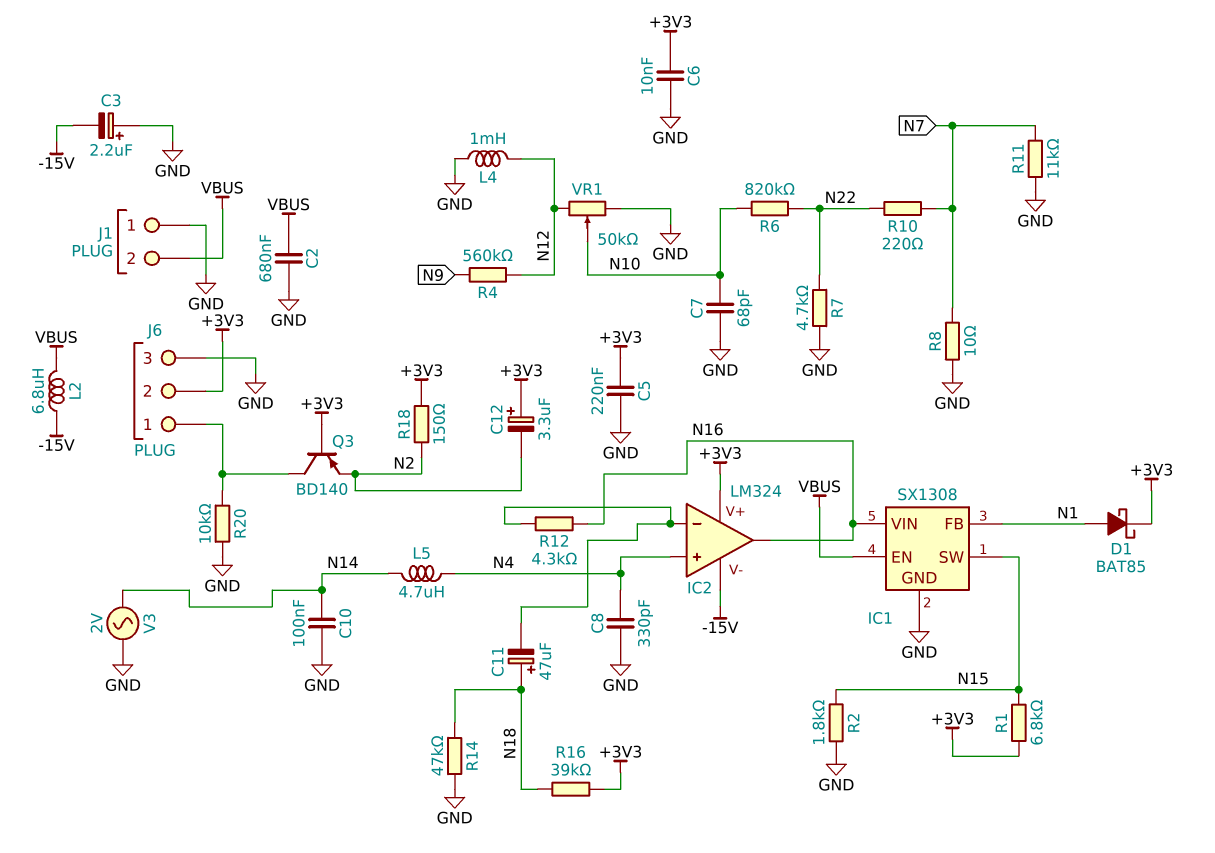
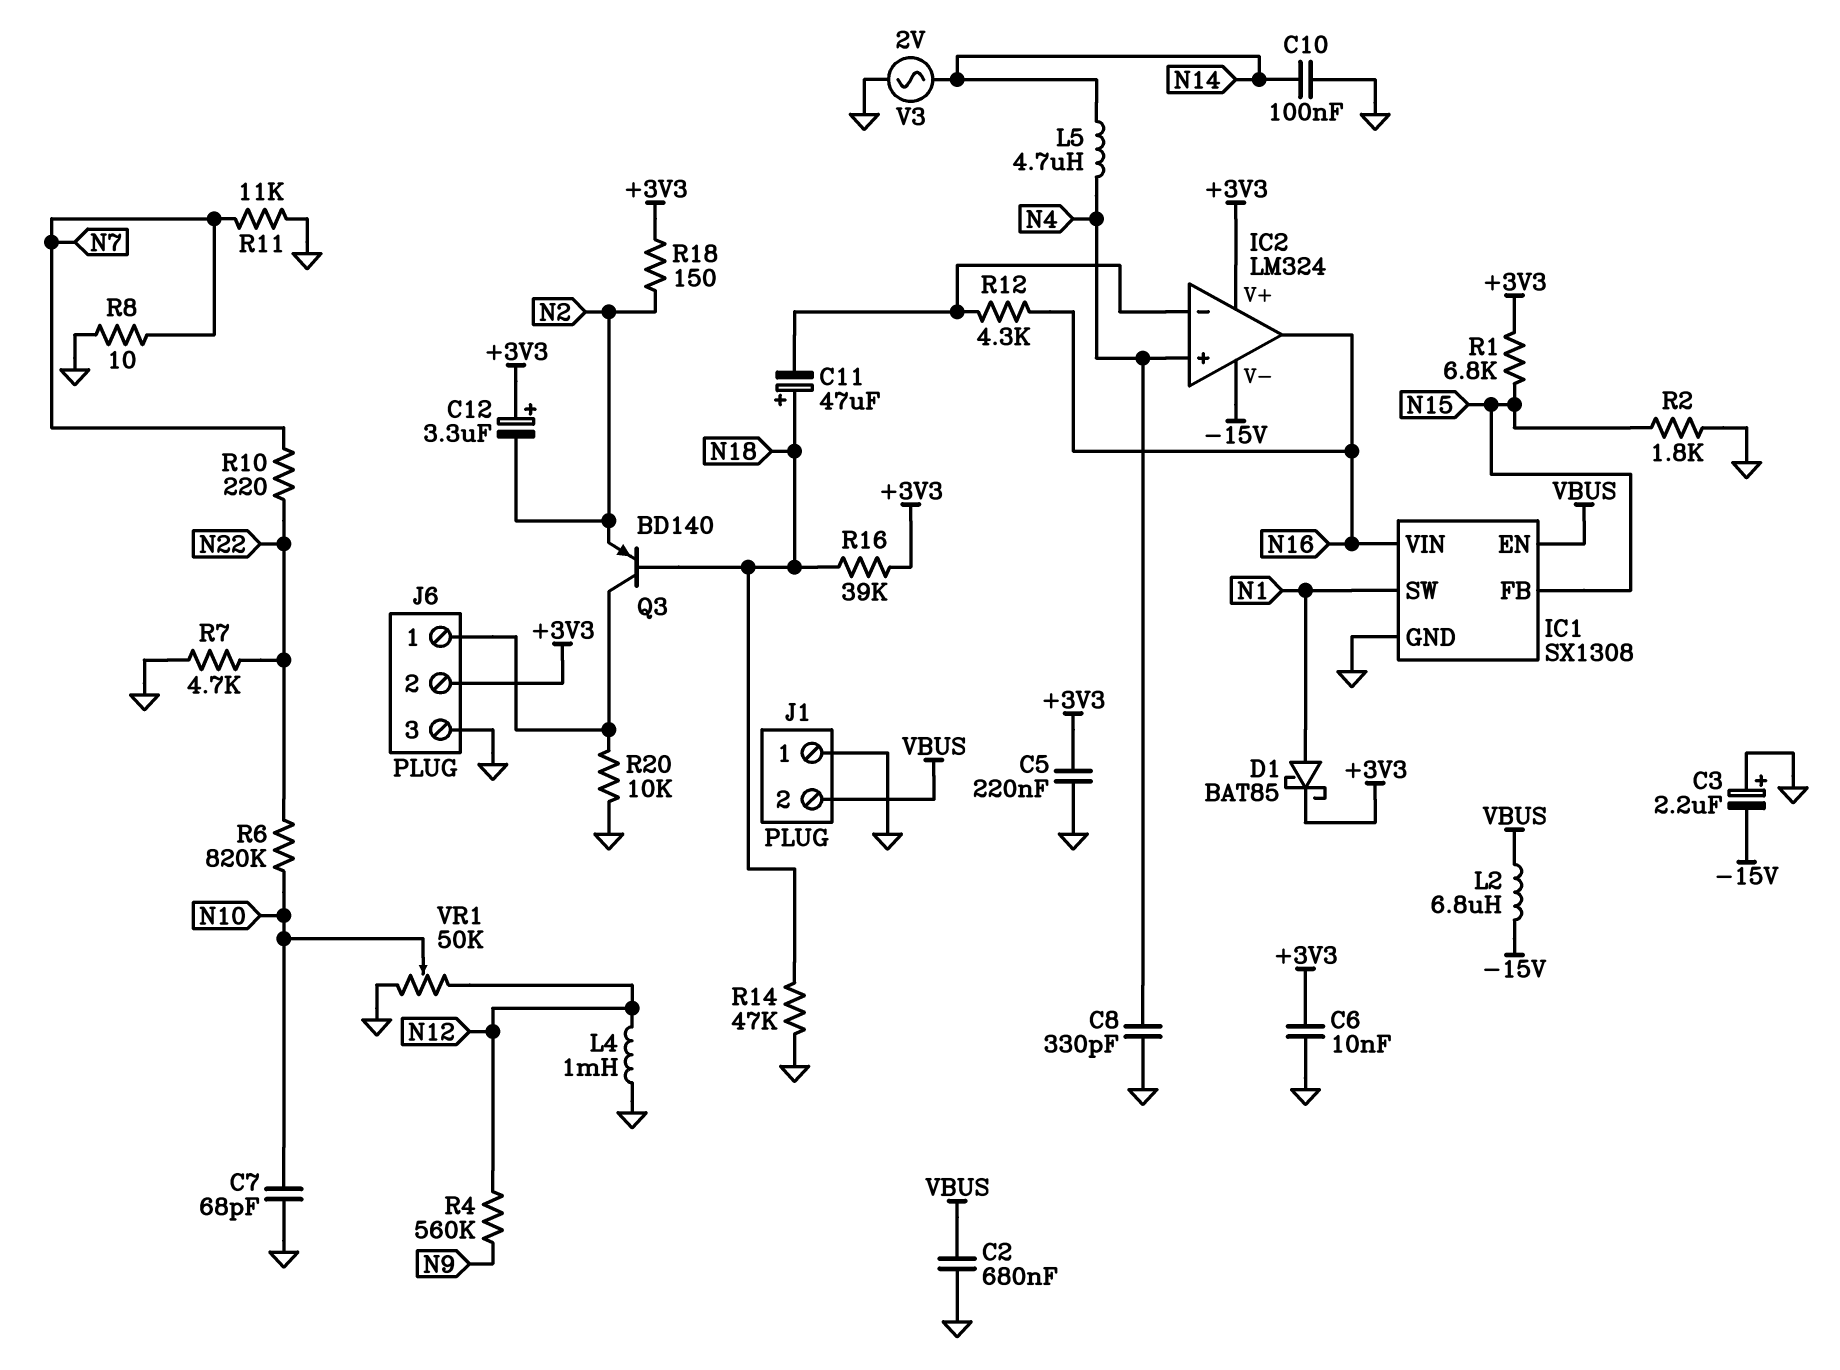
IC1 pin FB: N1 -> N15
IC1 pin SW: N15 -> N1
Q3: PNP BD140 (B +3V3, C J6/1, E N2) -> PNP BD140 (B N18, C J6/1, E N2)

